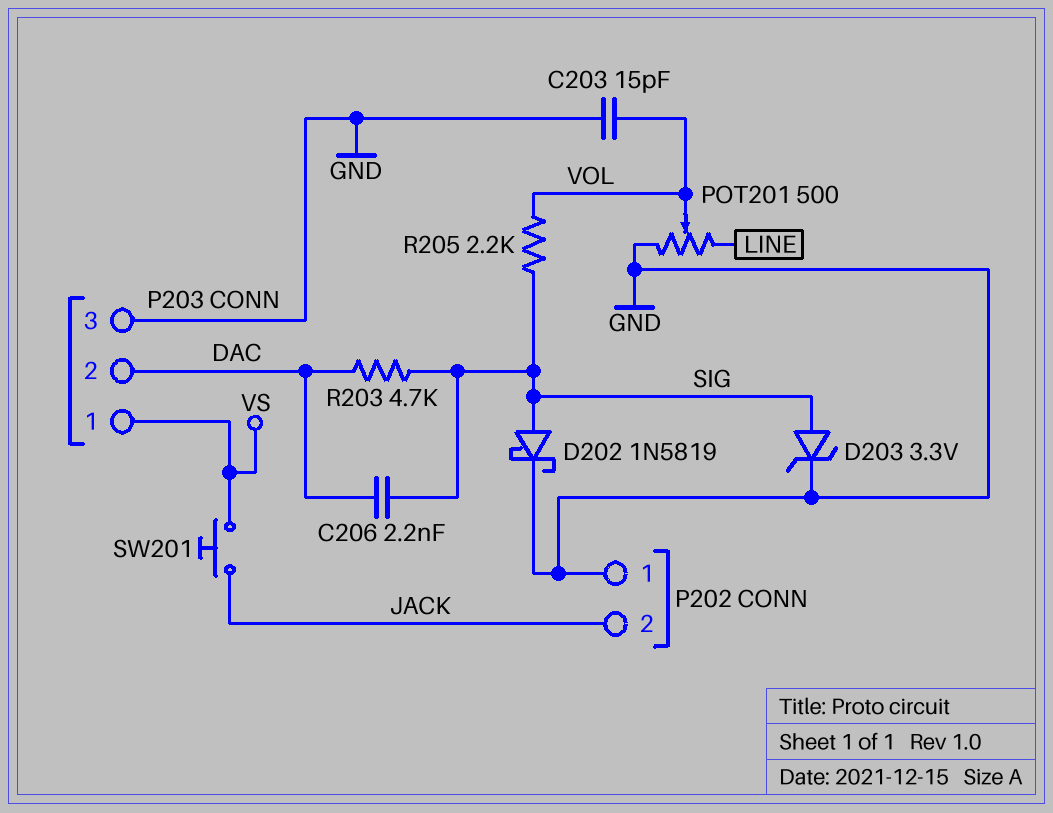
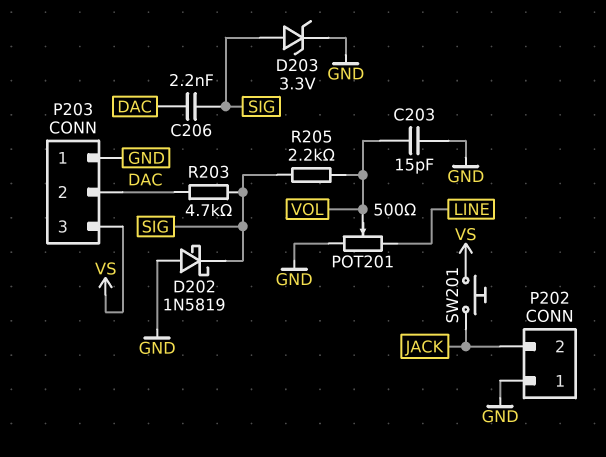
D202: schottky 1N5819 (A SIG, K GND) -> schottky 1N5819 (A GND, K SIG)
P203 pin 1: VS -> GND
P203 pin 3: GND -> VS

